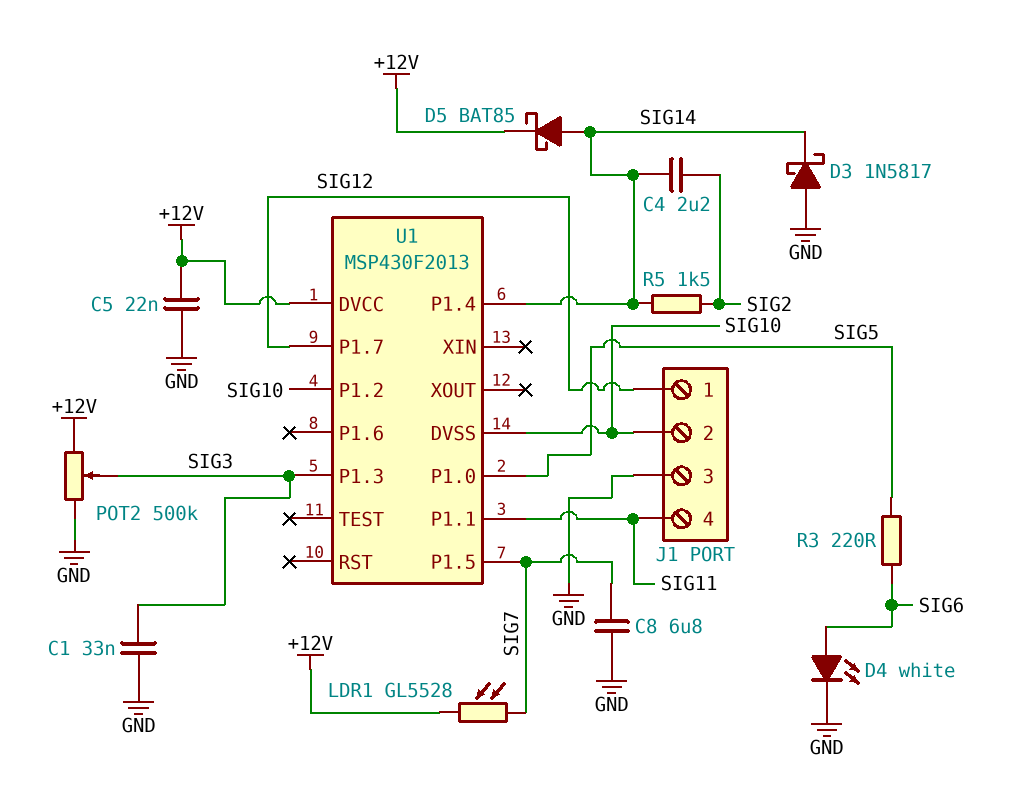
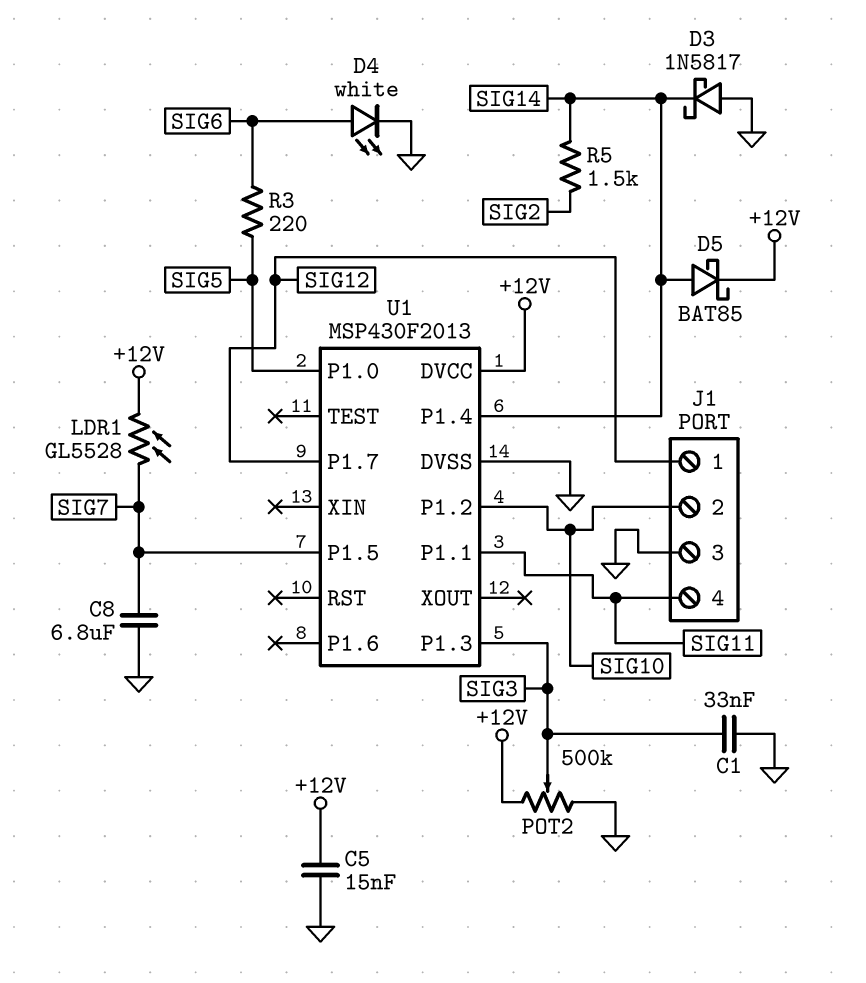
C4: 2.2uF (SIG2, SIG14) -> none
C5: 22nF (+12V, GND) -> 15nF (+12V, GND)
U1 pin DVSS: SIG10 -> GND

